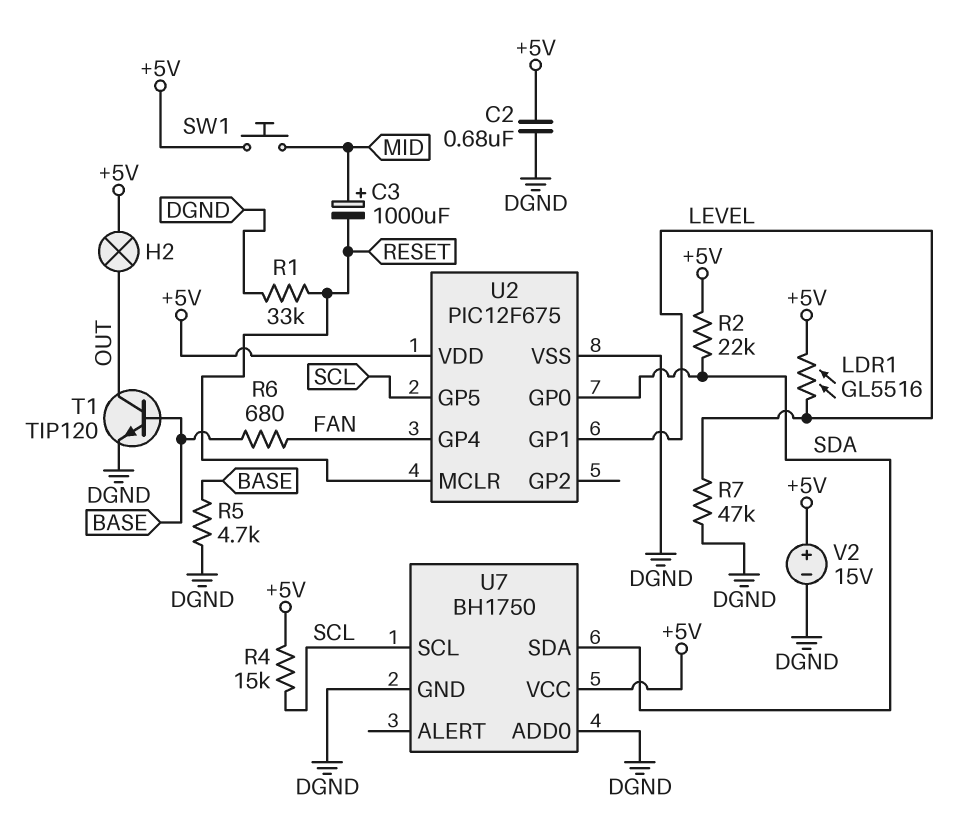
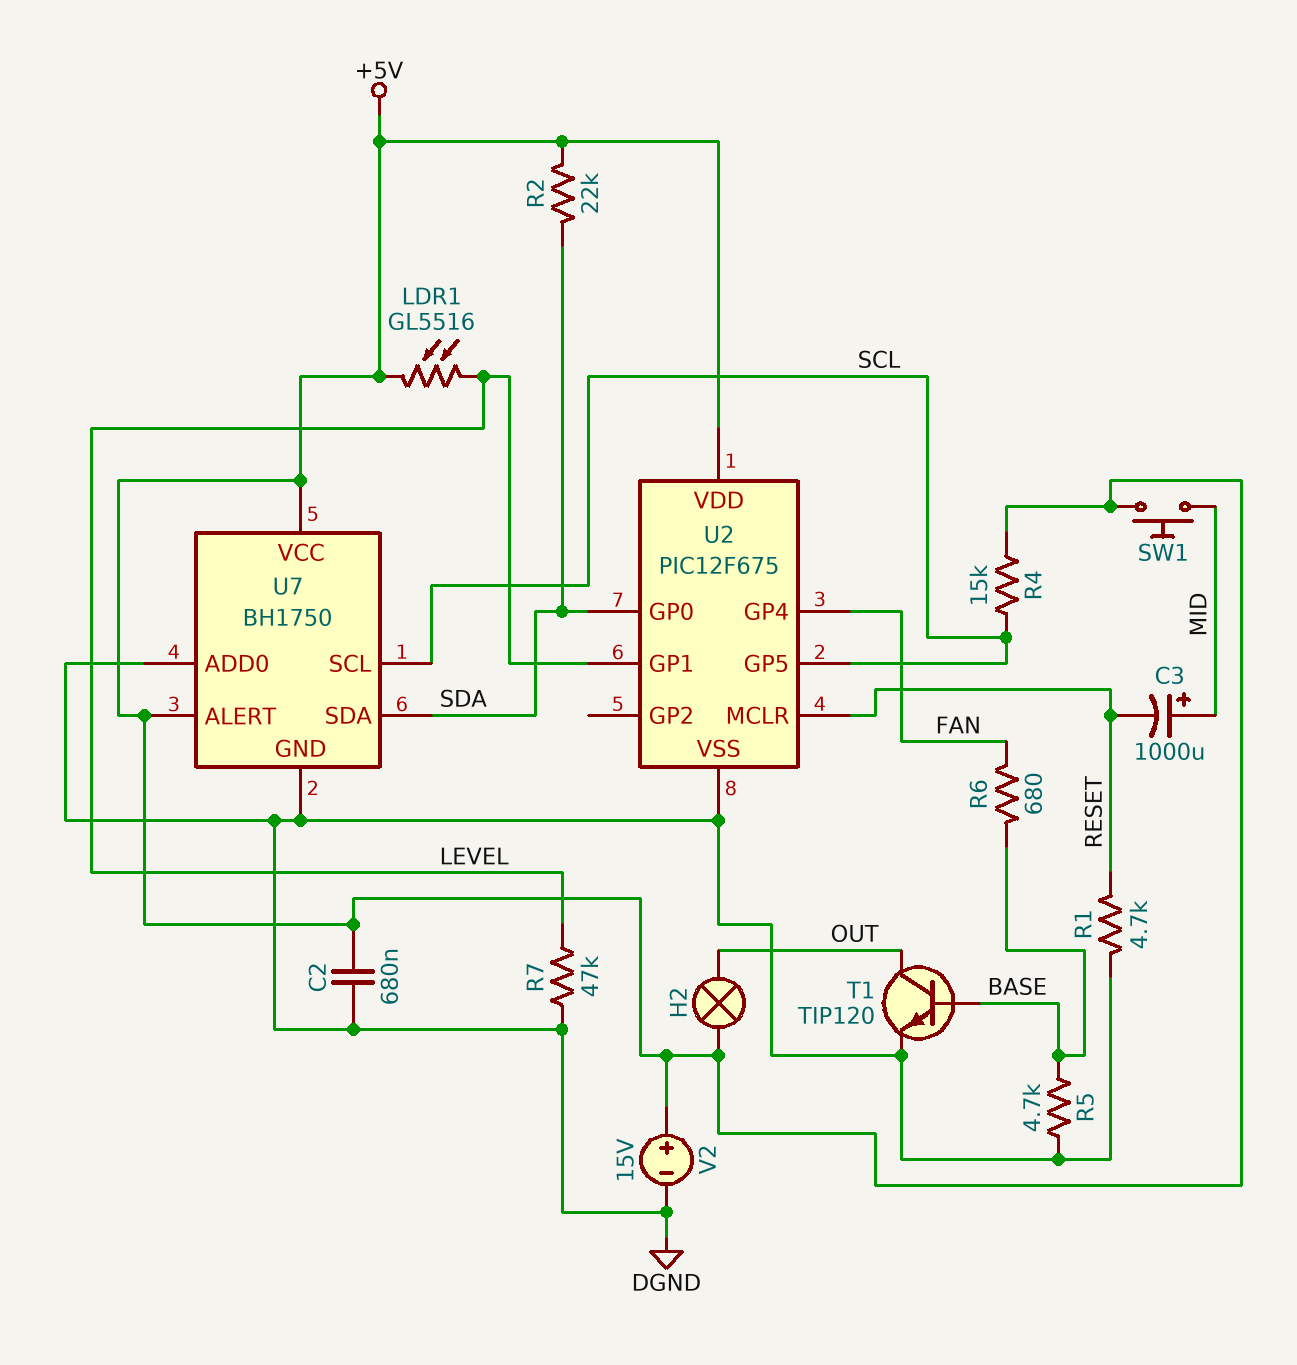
R1: 33k (DGND, RESET) -> 4.7k (DGND, RESET)
U7 pin ALERT: none -> +5V

